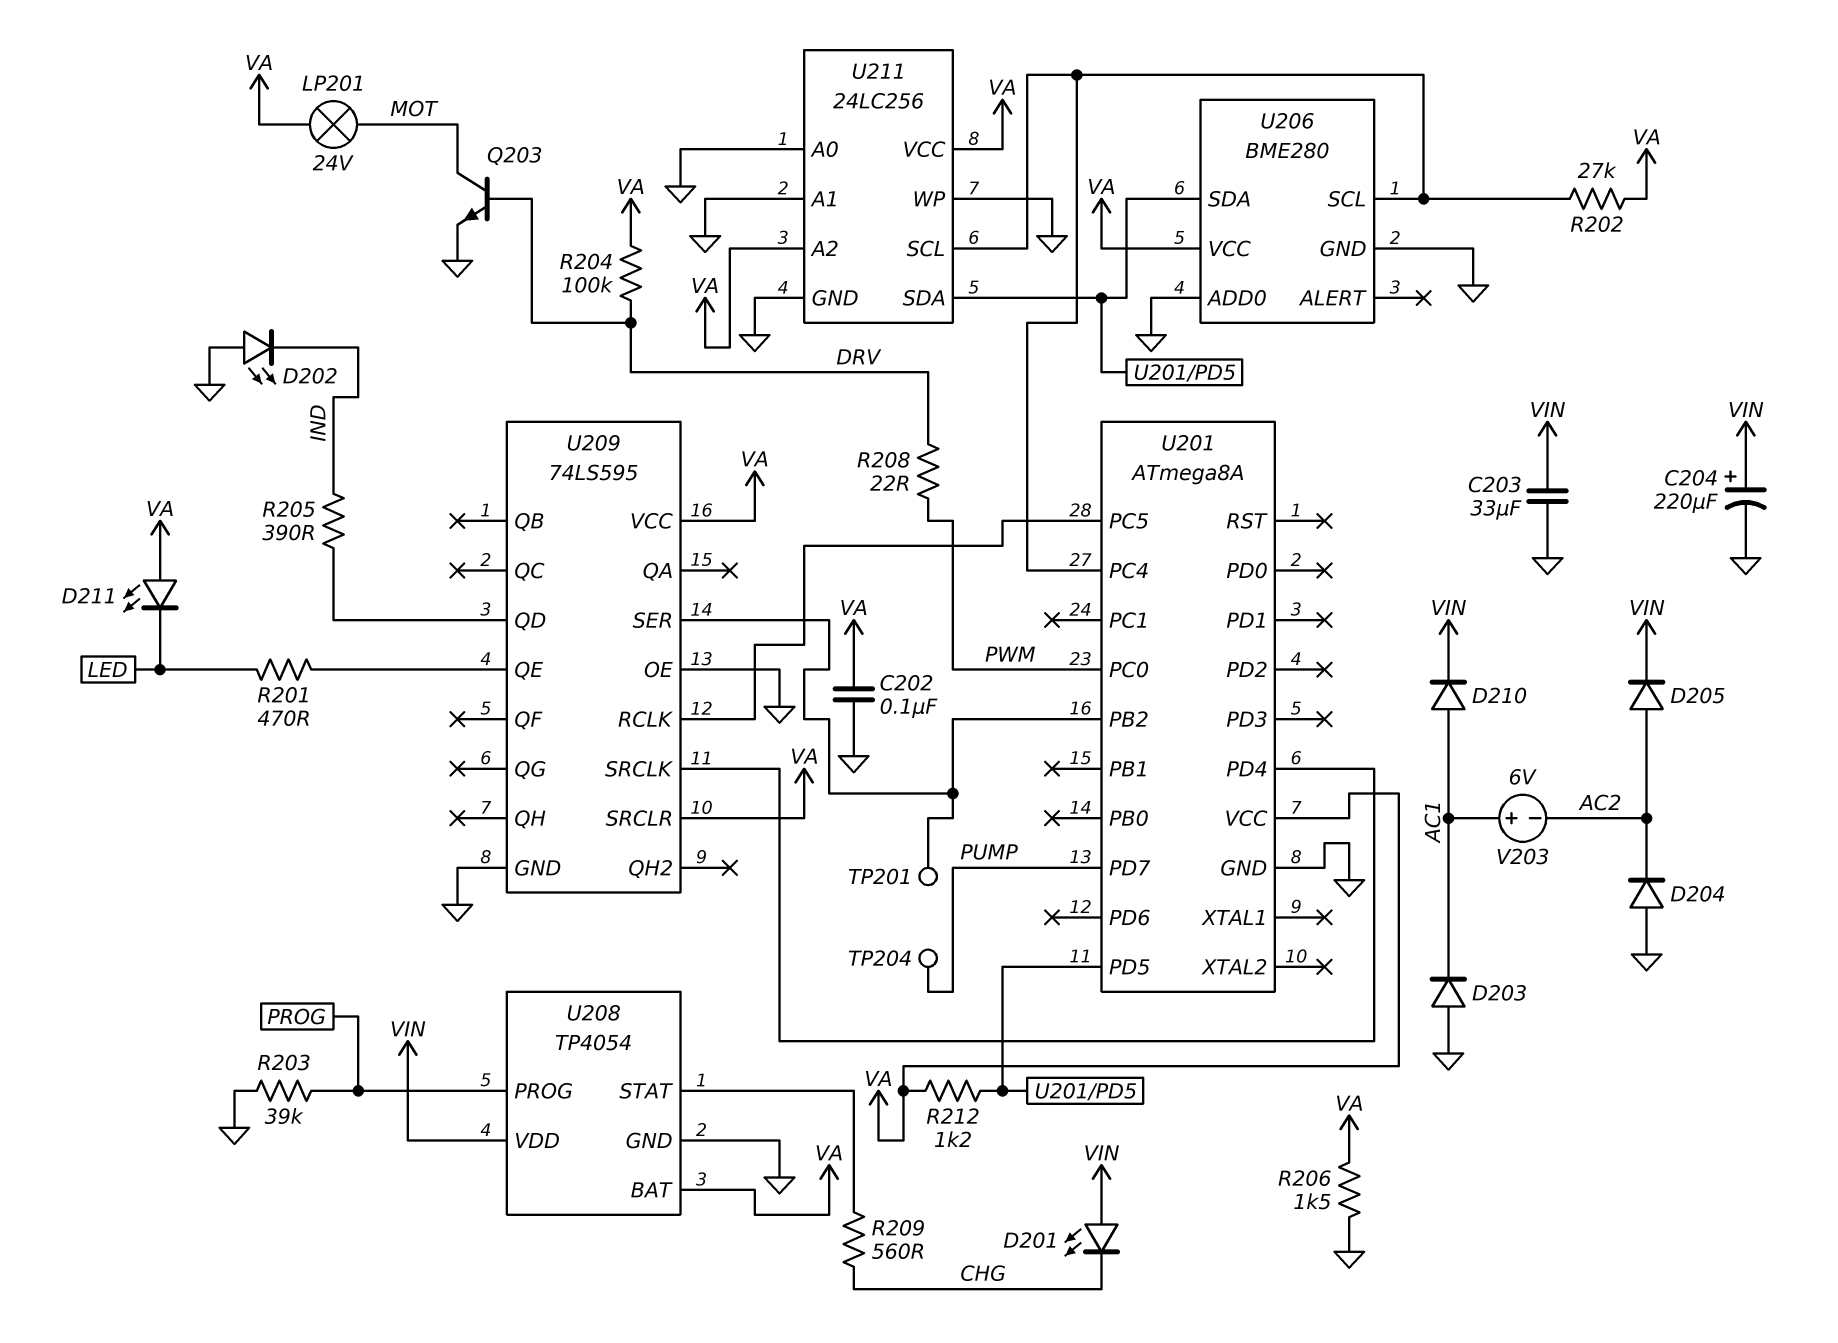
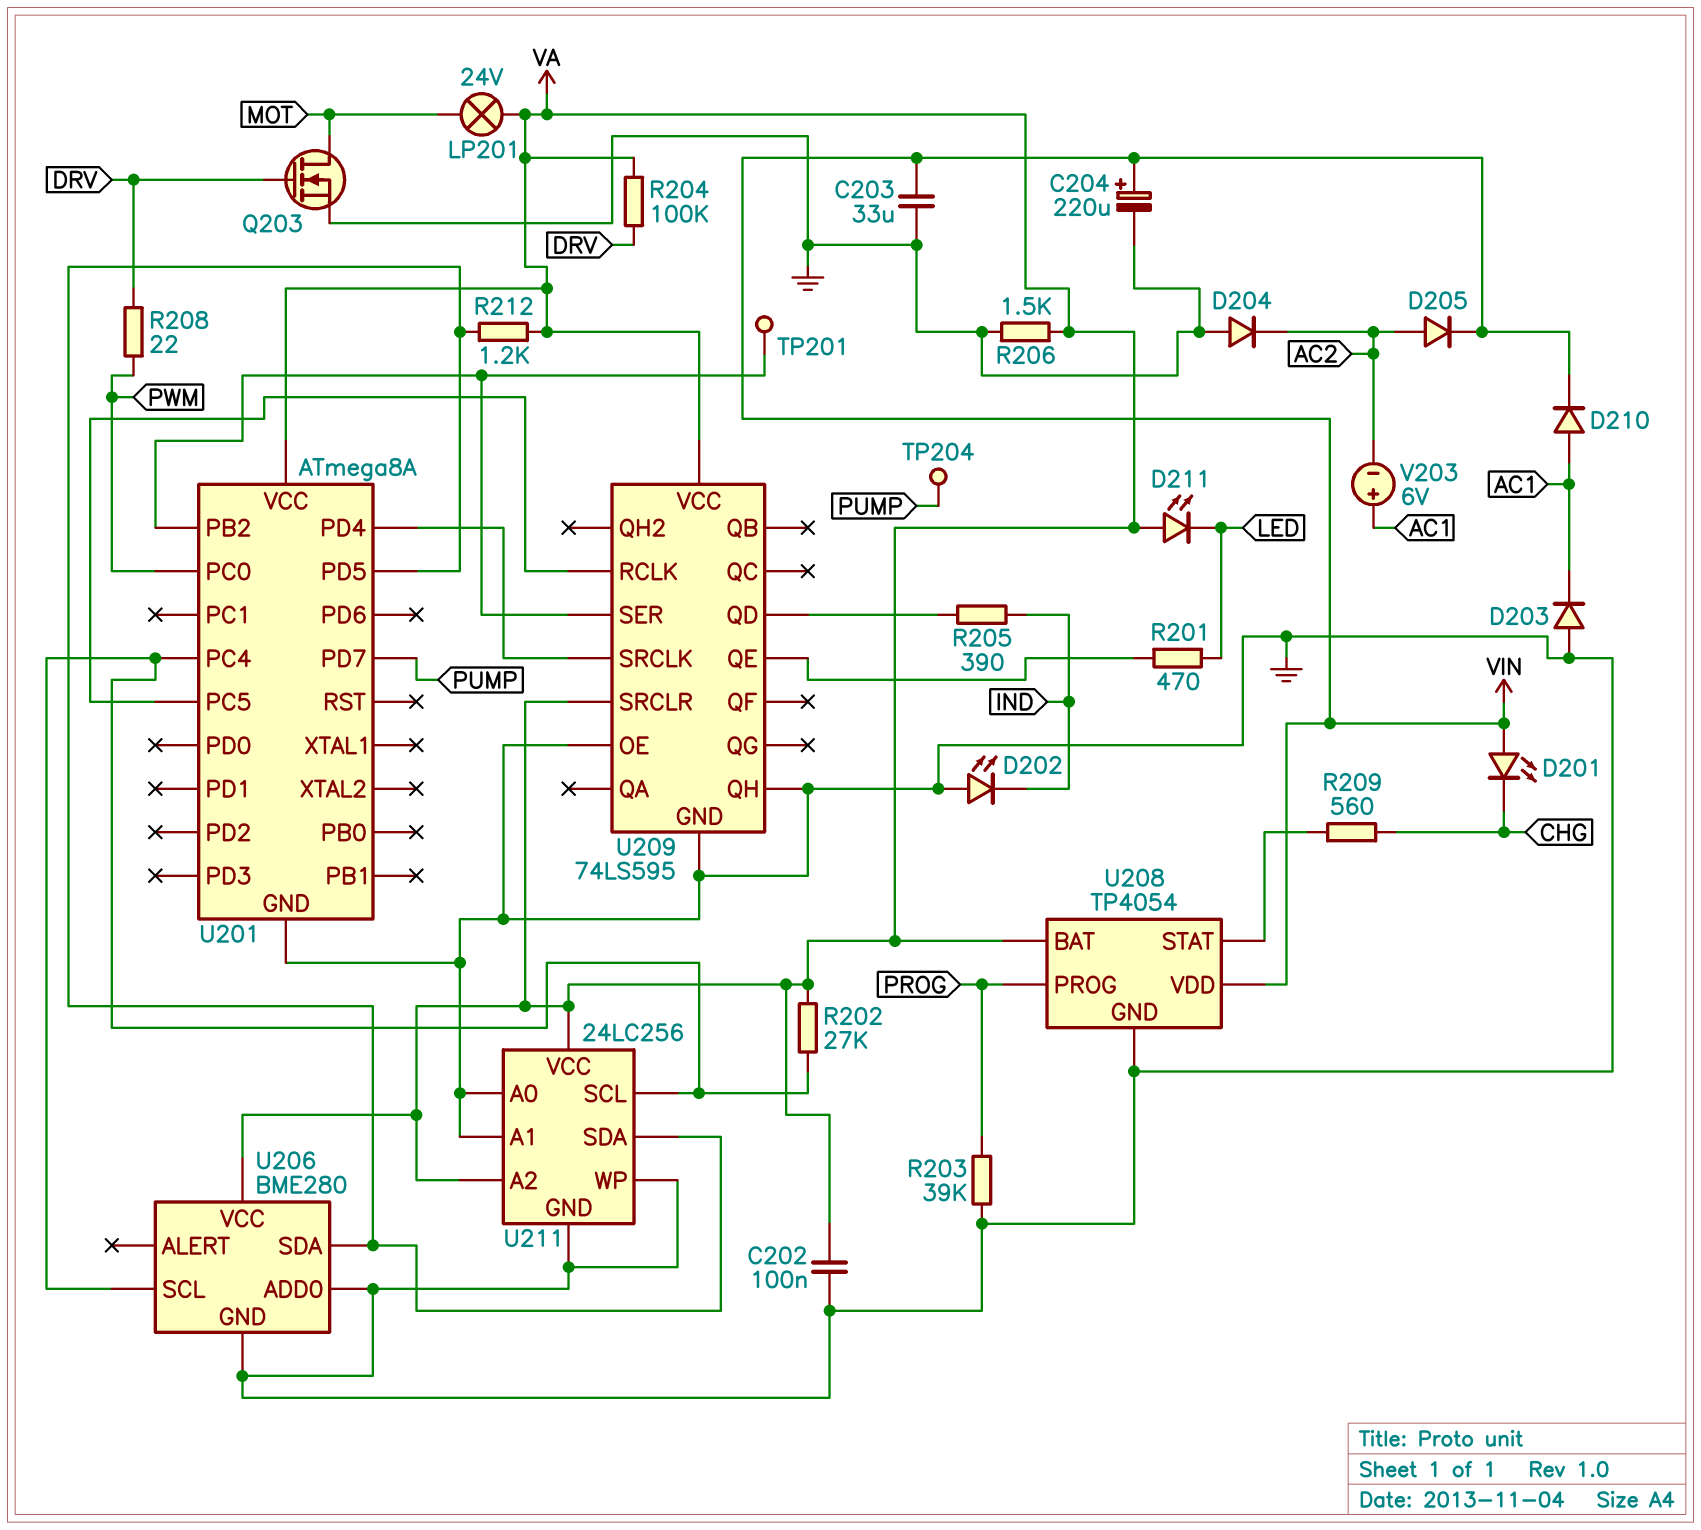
Q203: NPN (B DRV, C MOT, E GND) -> NMOS (G DRV, D MOT, S GND)
U209 pin QH: none -> GND

